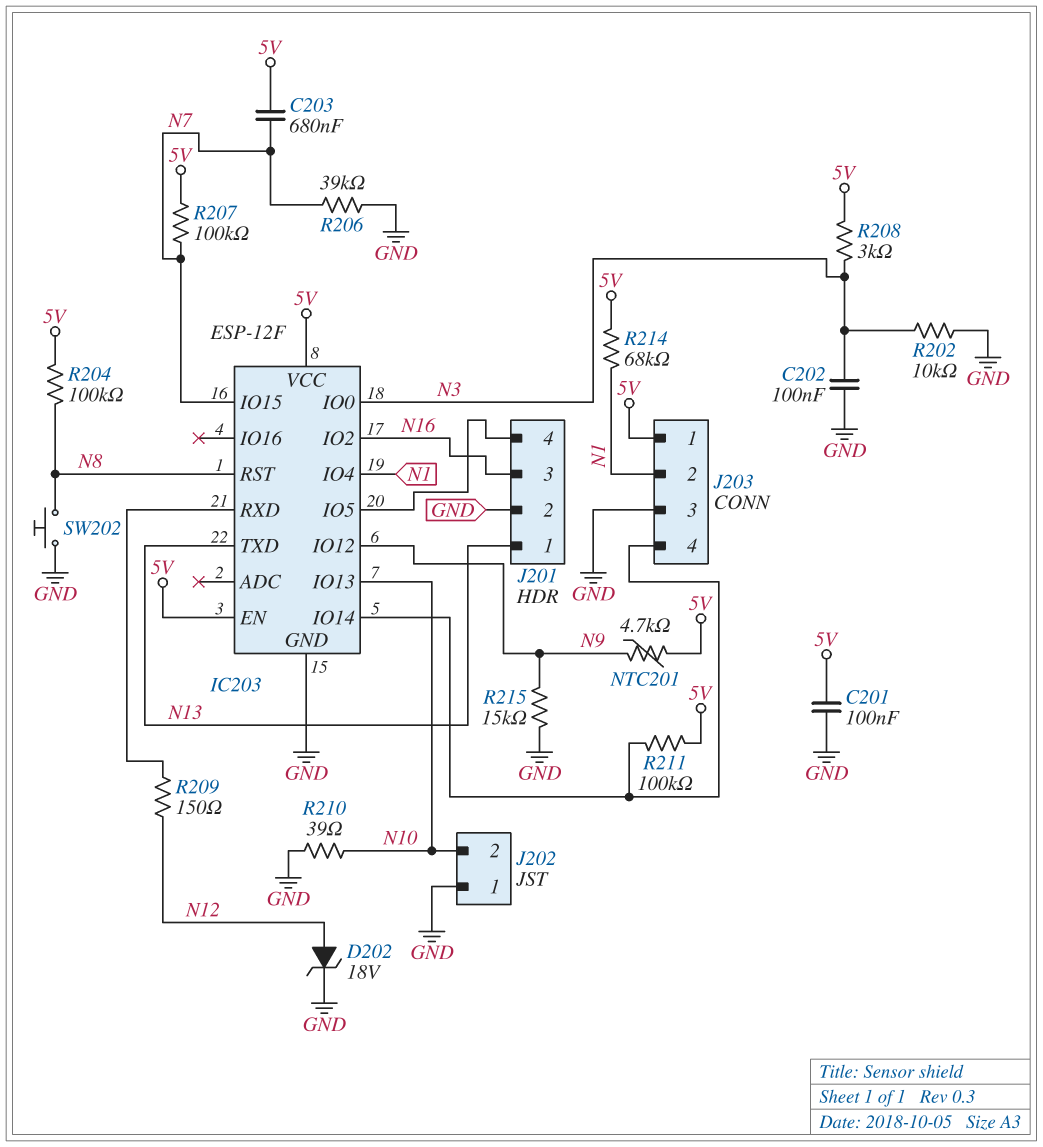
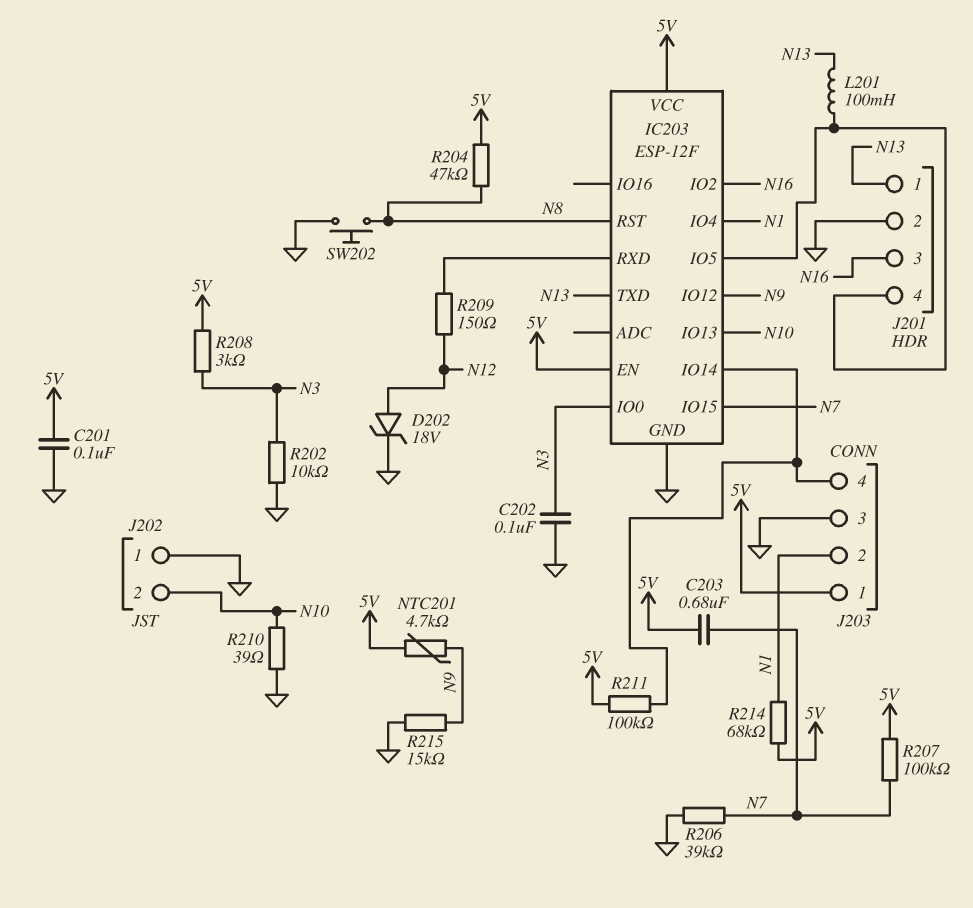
L201: none -> 100mH (IC203/IO5, N13)
R204: 100k (5V, N8) -> 47k (5V, N8)

